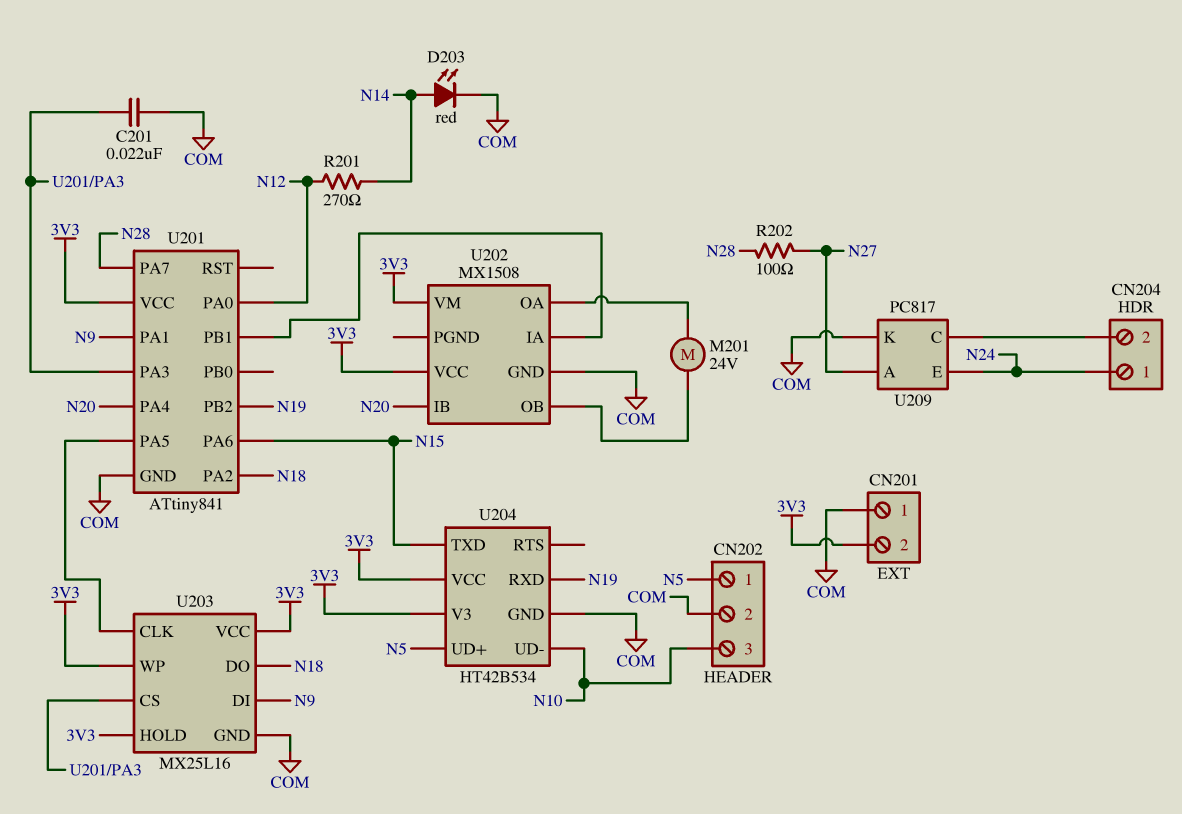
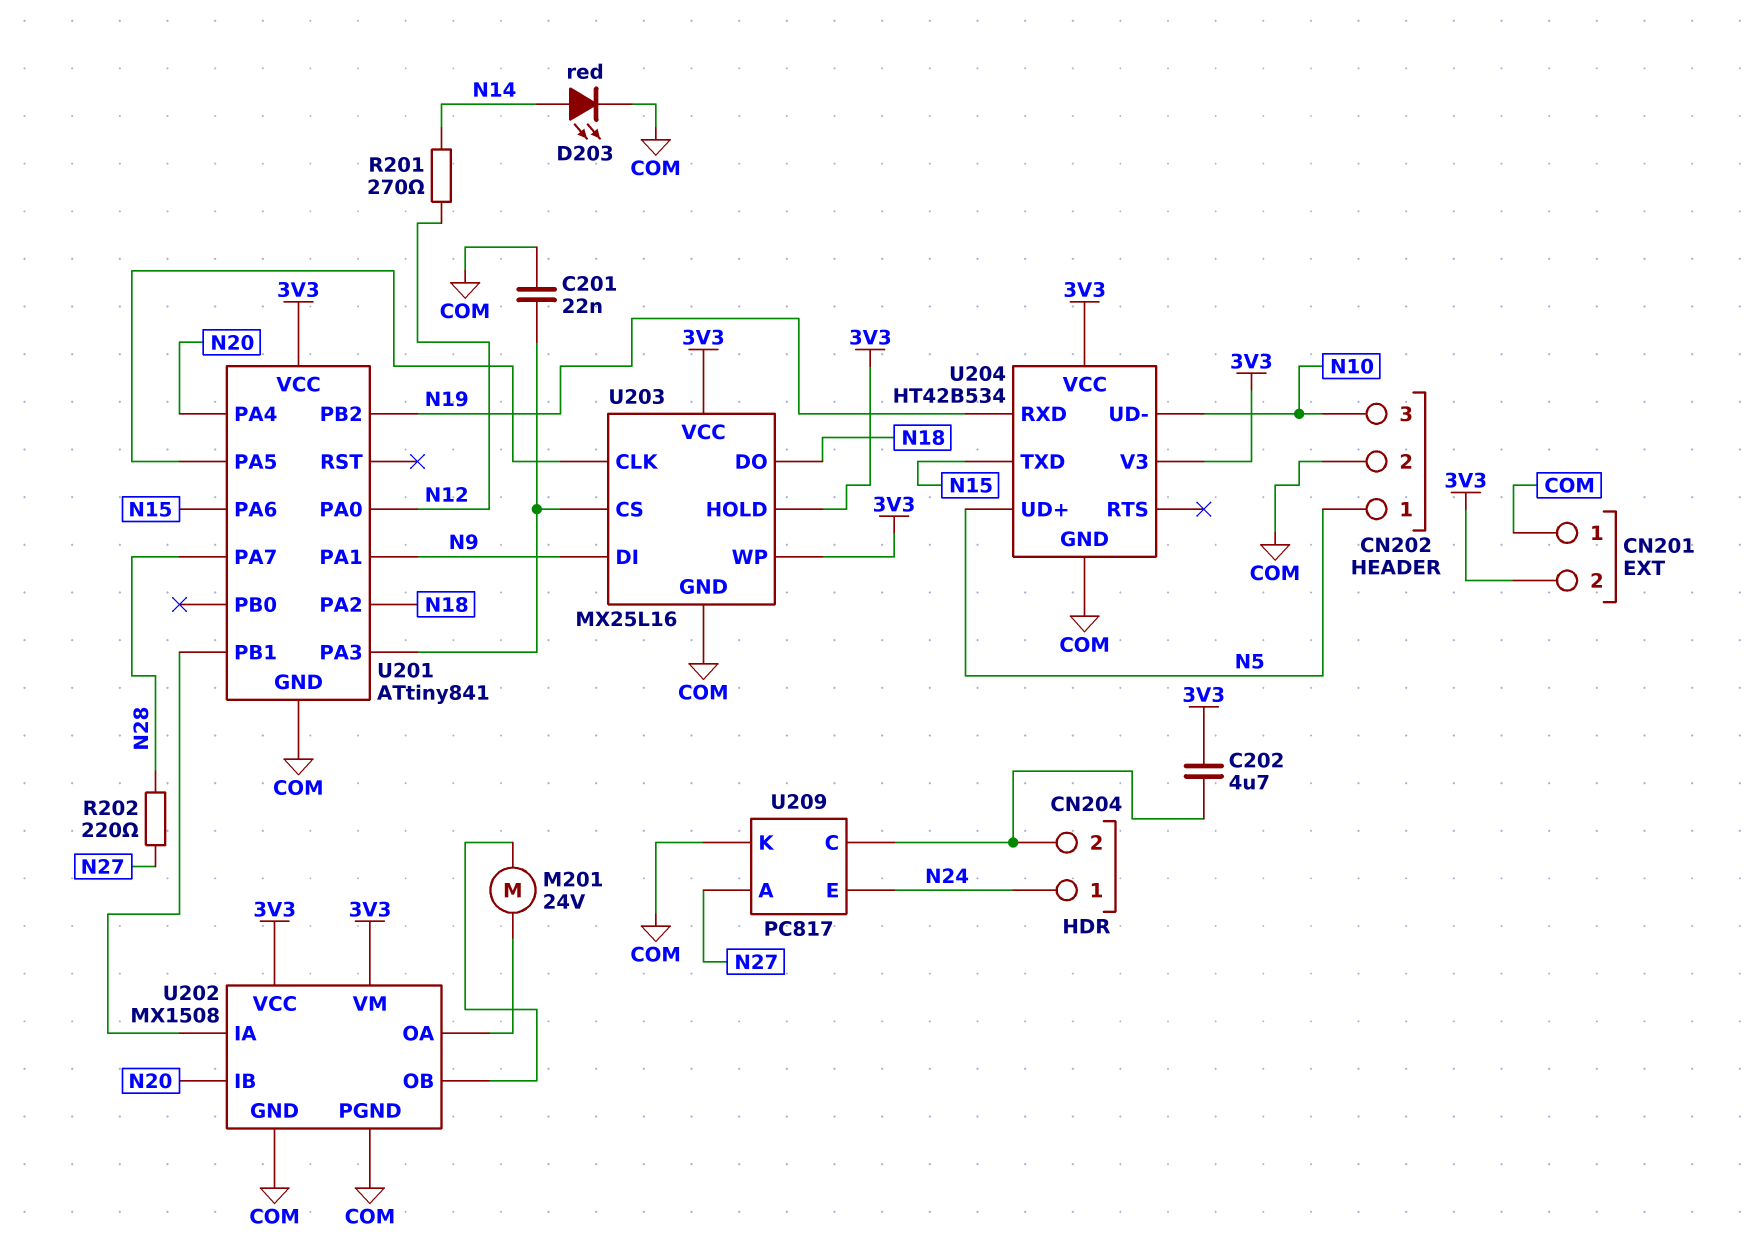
C202: none -> 4.7uF (3V3, CN204/2)
R202: 100 (N27, N28) -> 220 (N27, N28)
U202 pin PGND: none -> COM

